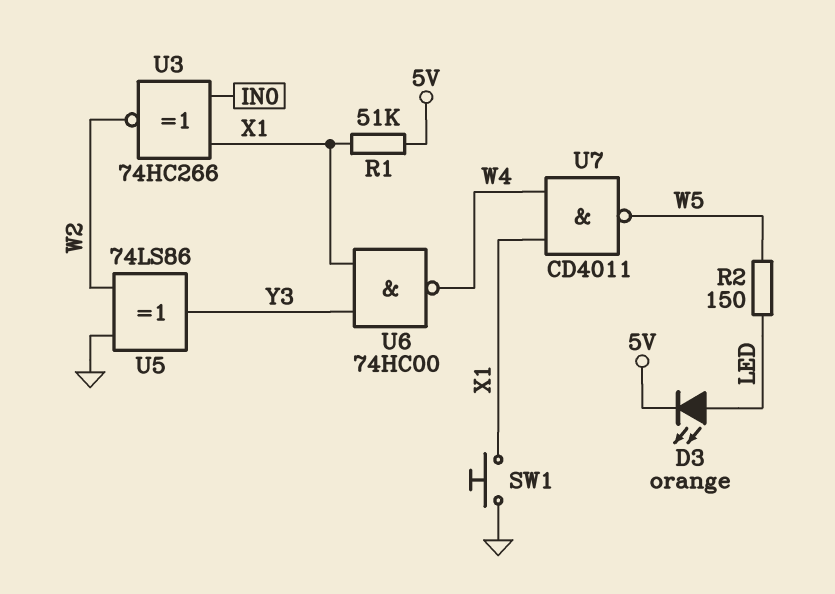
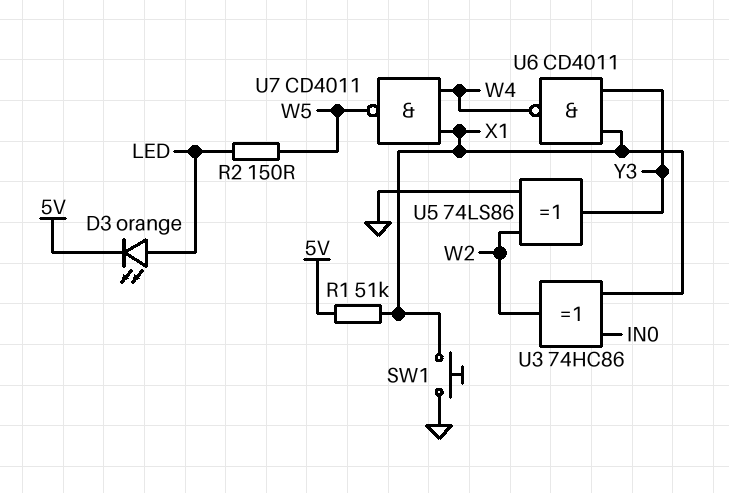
U3: XNOR 74HC266 (in IN0, in X1, out W2) -> XOR 74HC86 (in IN0, in X1, out W2)
U6: NAND 74HC00 (in X1, in Y3, out W4) -> NAND CD4011 (in X1, in Y3, out W4)

